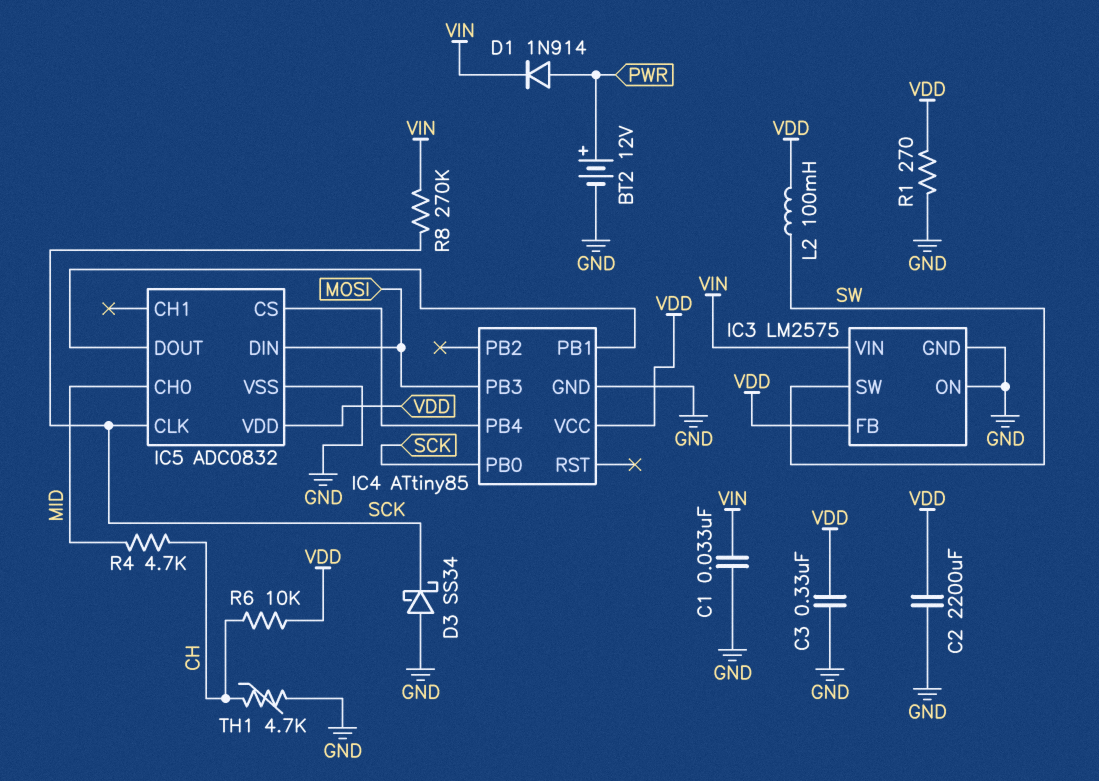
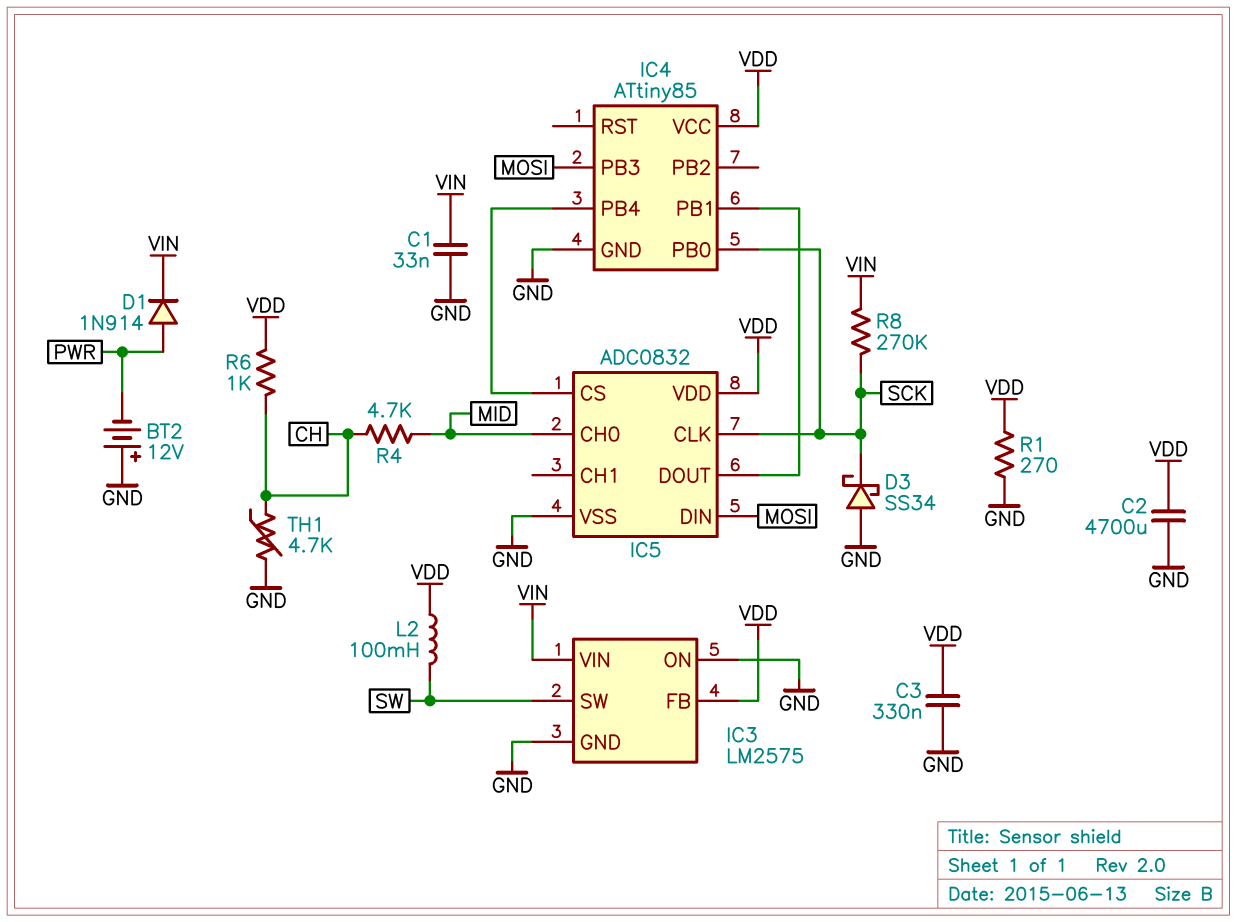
BT2: 12V (plus PWR, minus GND) -> 12V (plus GND, minus PWR)
C2: 2200uF (GND, VDD) -> 4700uF (GND, VDD)
R6: 10k (CH, VDD) -> 1k (CH, VDD)

